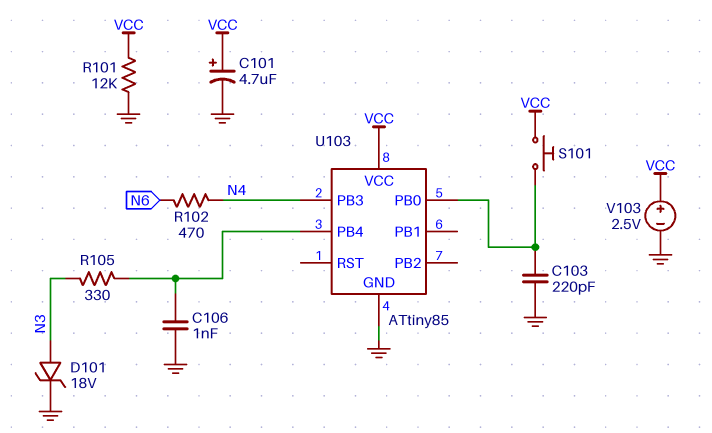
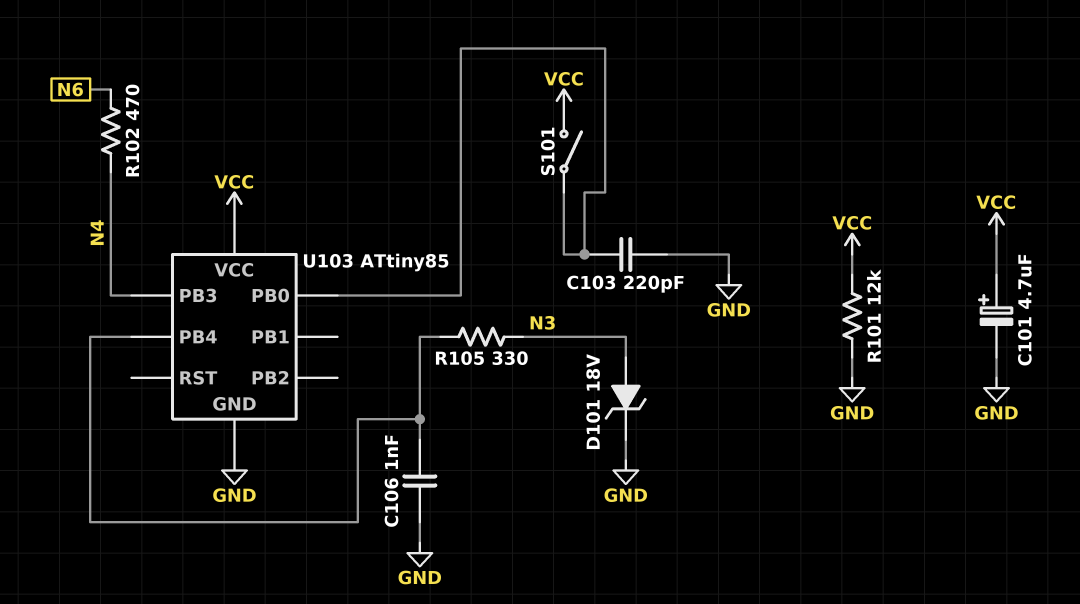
S101: button (U103/PB0, VCC) -> switch (U103/PB0, VCC)
V103: 2.5V (plus VCC, minus GND) -> none

